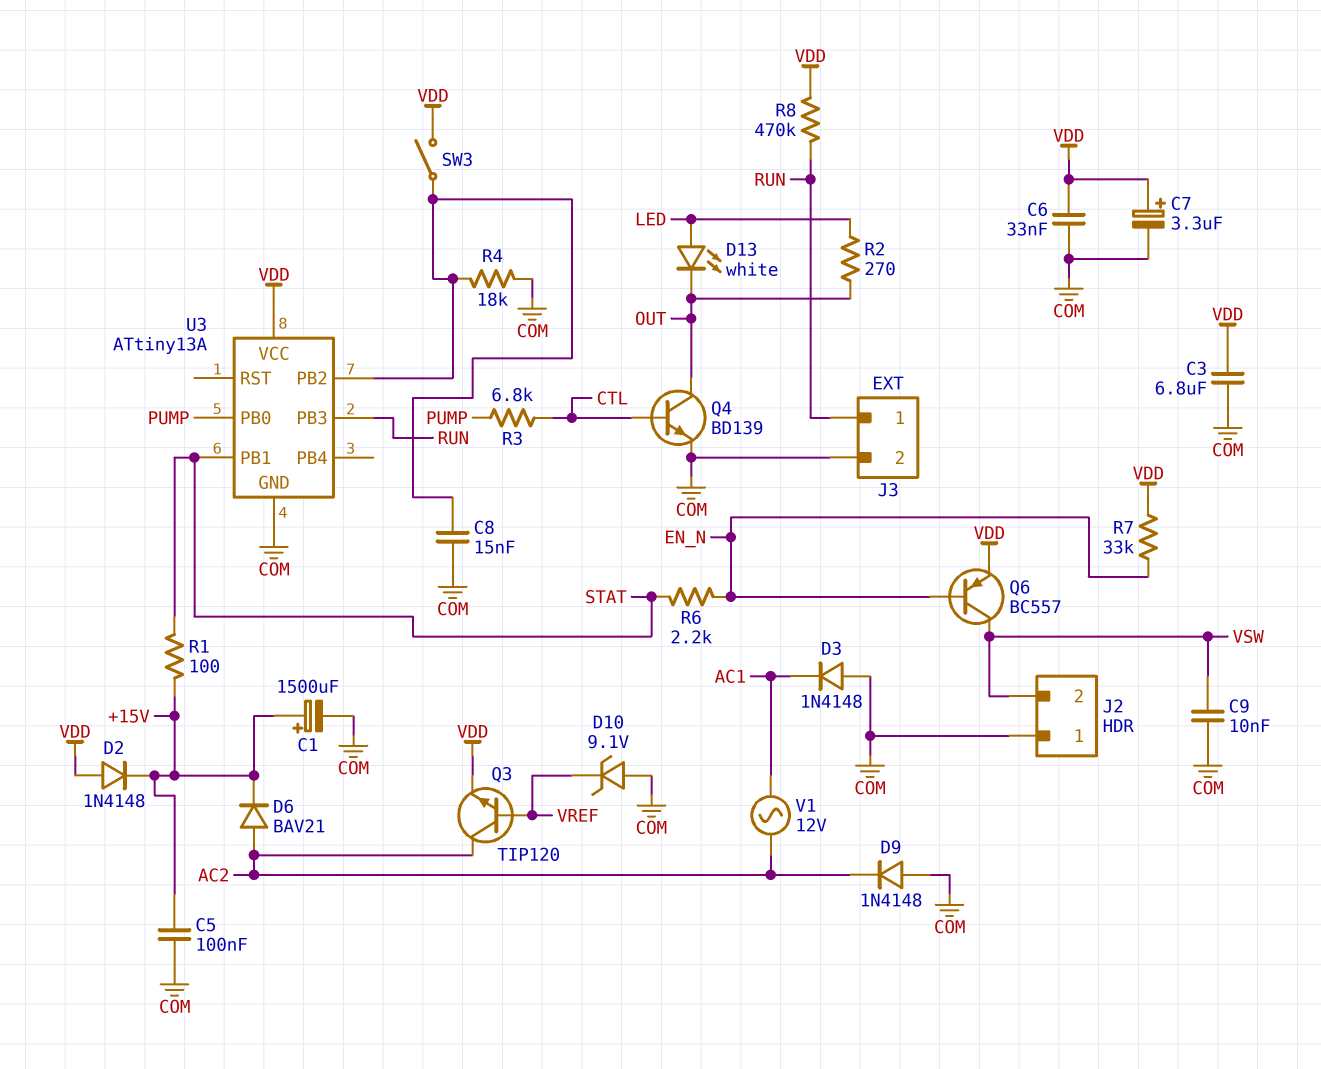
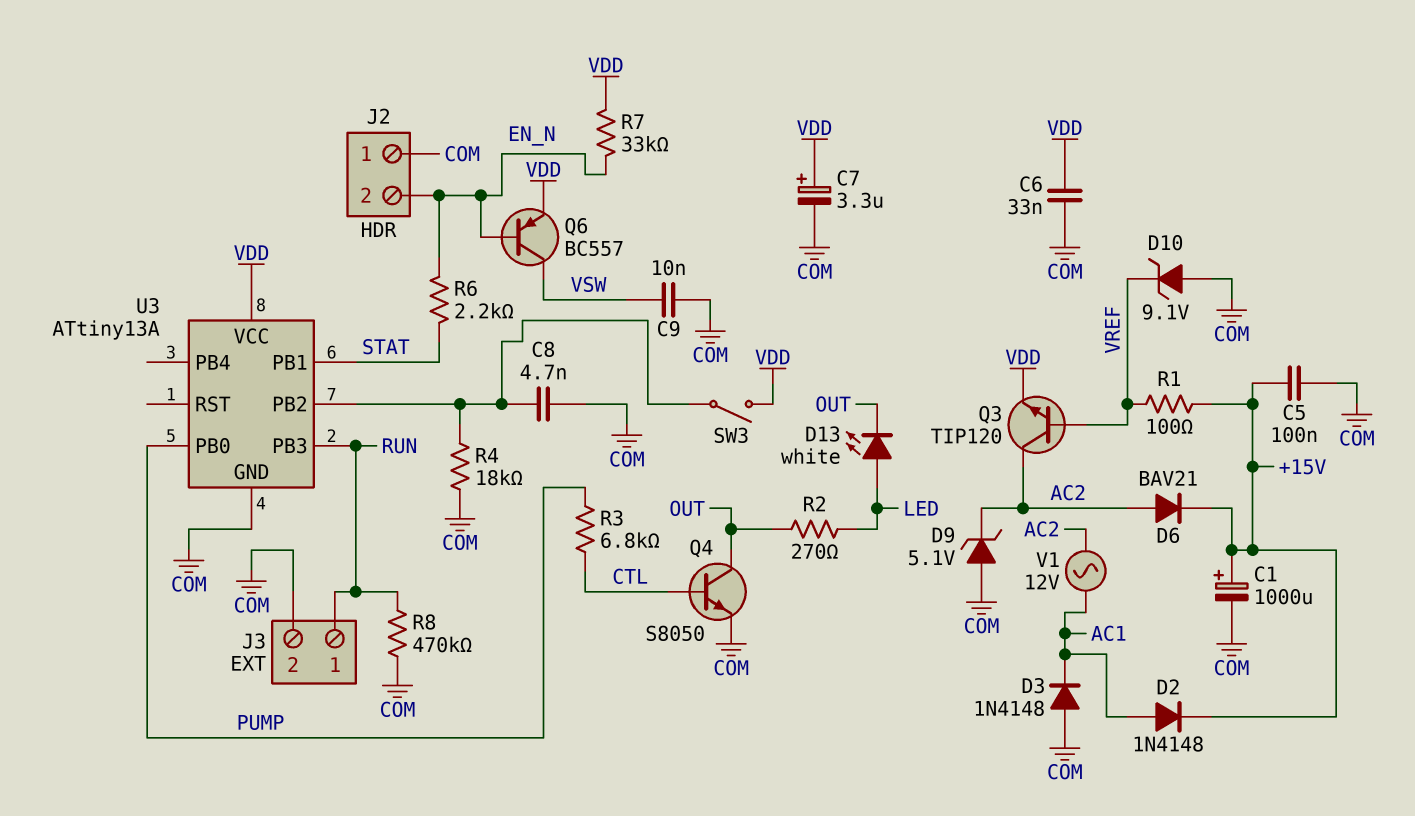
C1: 1500uF (plus +15V, minus COM) -> 1000uF (plus +15V, minus COM)
C3: 6.8uF (COM, VDD) -> none
C8: 15nF (COM, U3/PB2) -> 4.7nF (COM, U3/PB2)
D2: diode 1N4148 (A VDD, K +15V) -> diode 1N4148 (A AC1, K +15V)
D9: diode 1N4148 (A COM, K AC2) -> zener 5.1V (A COM, K AC2)
J2 pin 2: VSW -> EN_N
Q4: NPN BD139 (B CTL, C OUT, E COM) -> NPN S8050 (B CTL, C OUT, E COM)
R1: 100 (+15V, STAT) -> 100 (+15V, VREF)
R8: 470k (RUN, VDD) -> 470k (COM, RUN)

